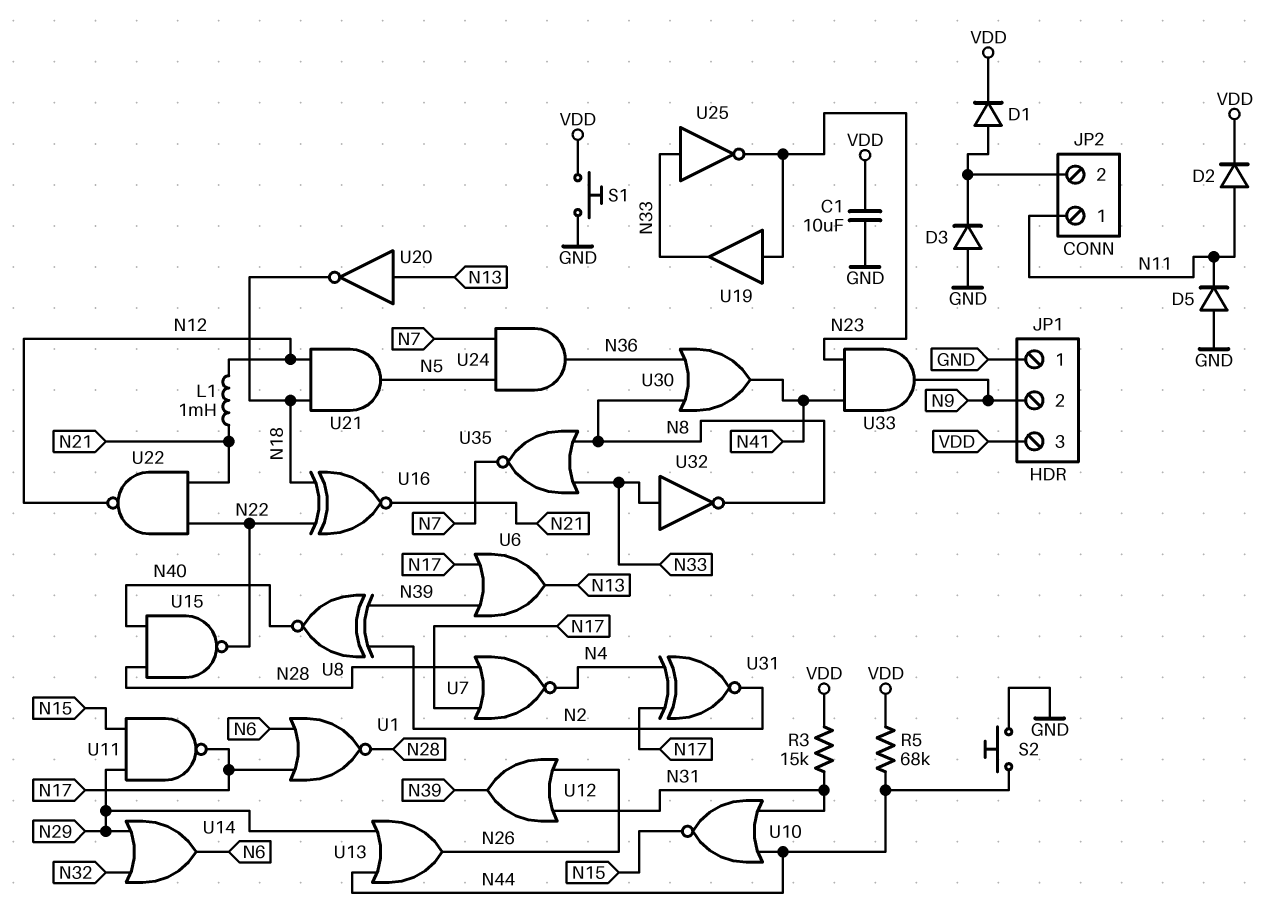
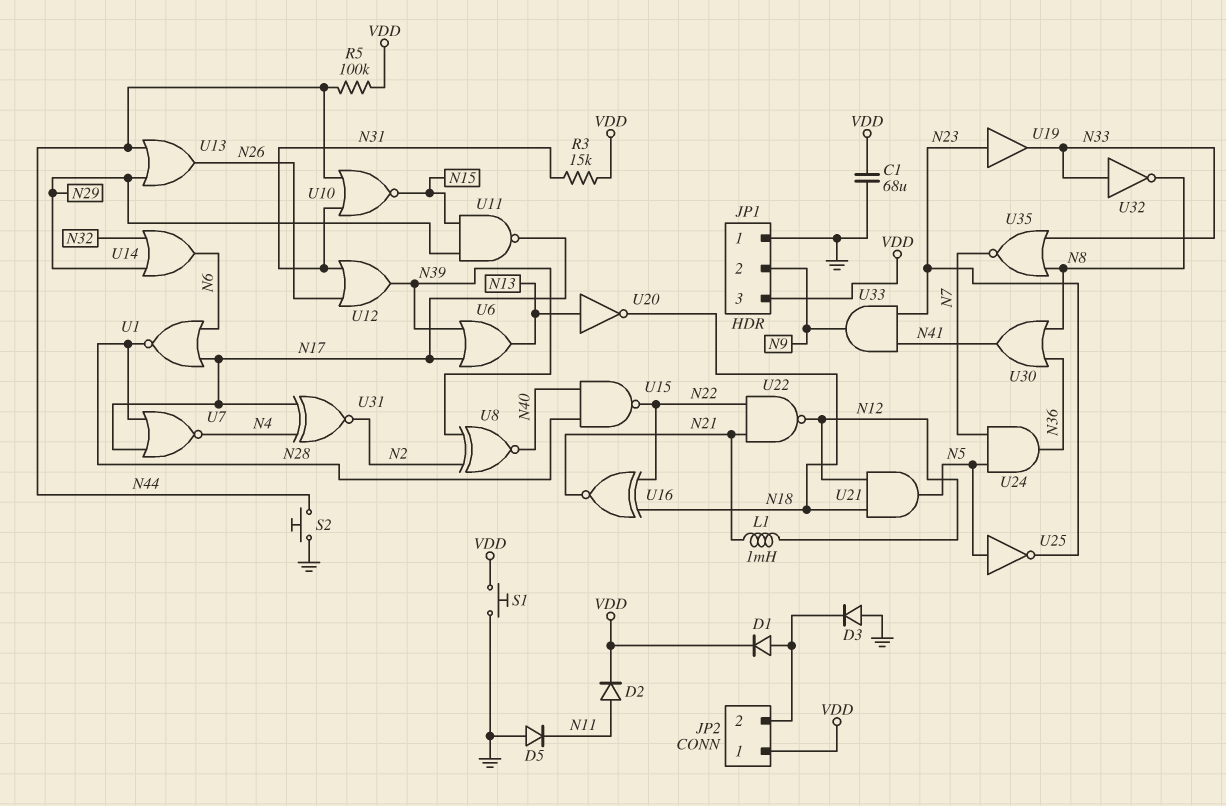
C1: 10uF (GND, VDD) -> 68uF (GND, VDD)
JP2 pin 1: N11 -> VDD
R5: 68k (N44, VDD) -> 100k (N44, VDD)
U25: NOT (in N33, out N23) -> NOT (in N5, out N23)

